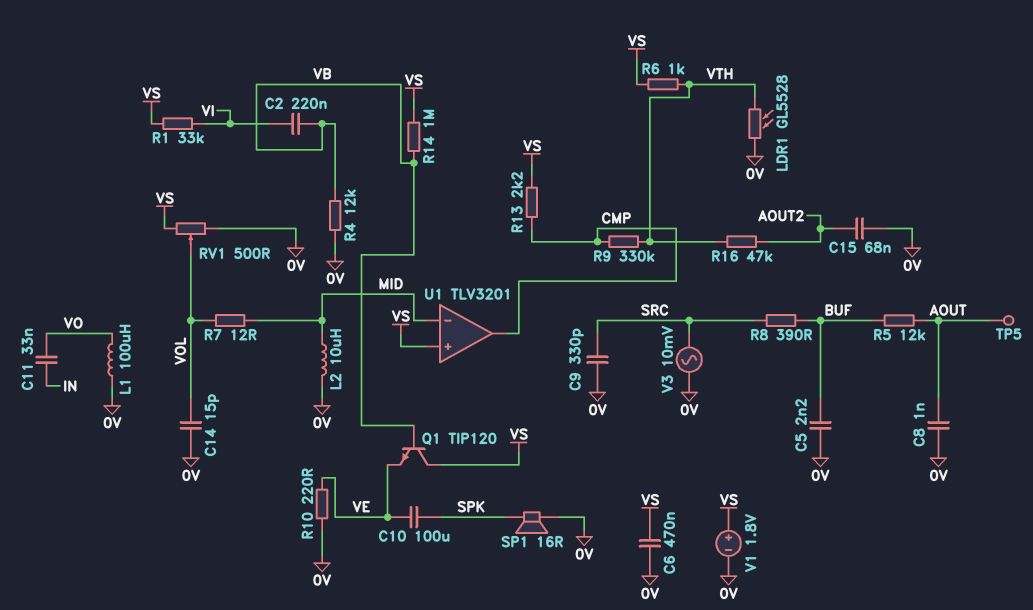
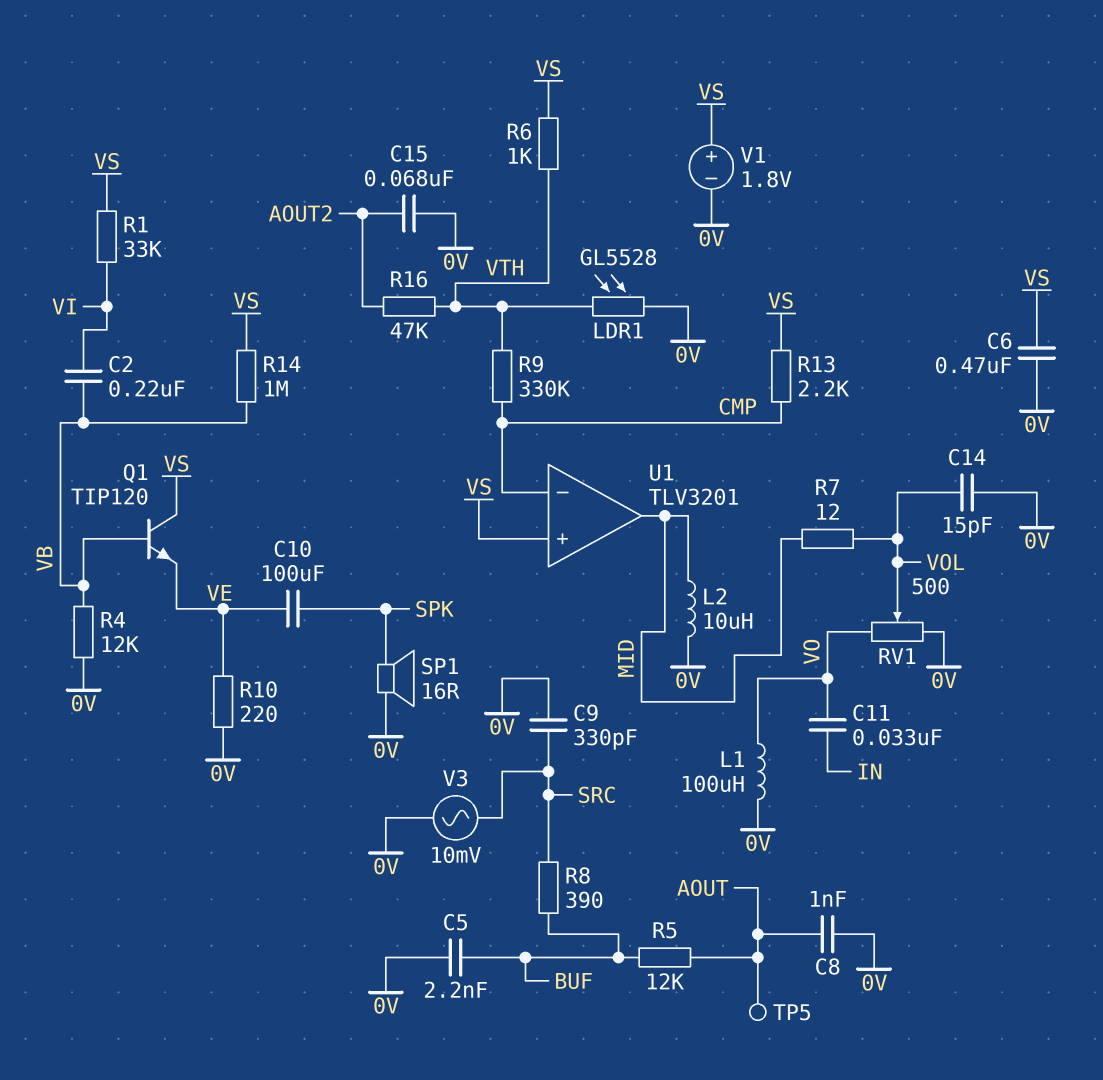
RV1: 500 (0V, VS, wiper VOL) -> 500 (0V, VO, wiper VOL)
U1 pin in-: MID -> CMP
U1 pin out: CMP -> MID

